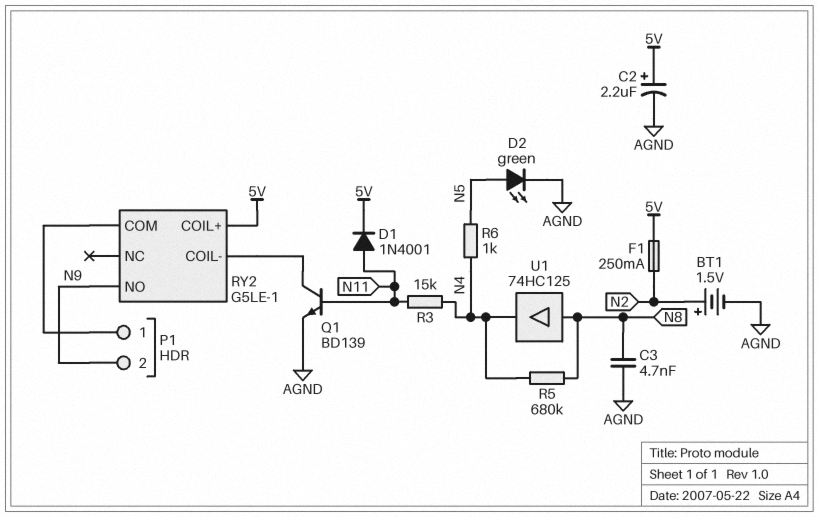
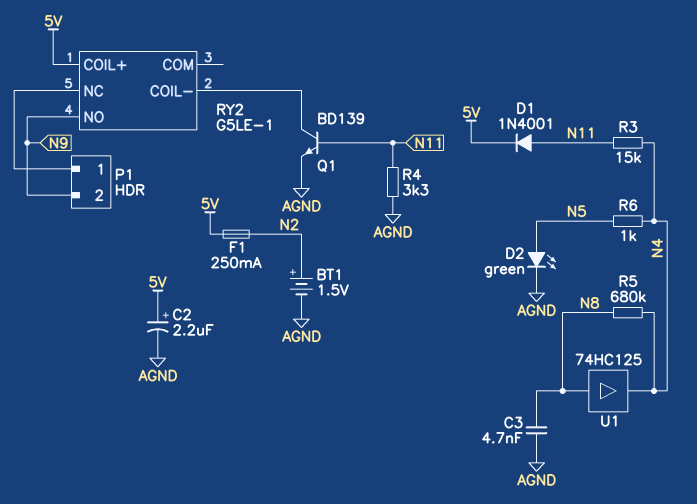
R4: none -> 3.3k (AGND, N11)
RY2 pin COM: P1/1 -> none
RY2 pin NC: none -> P1/1

